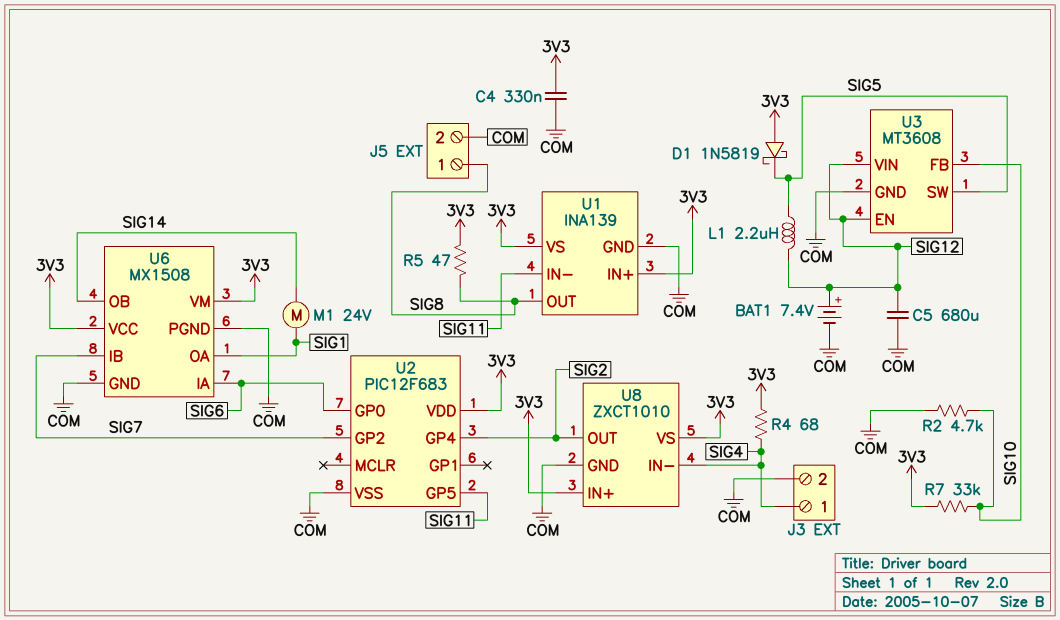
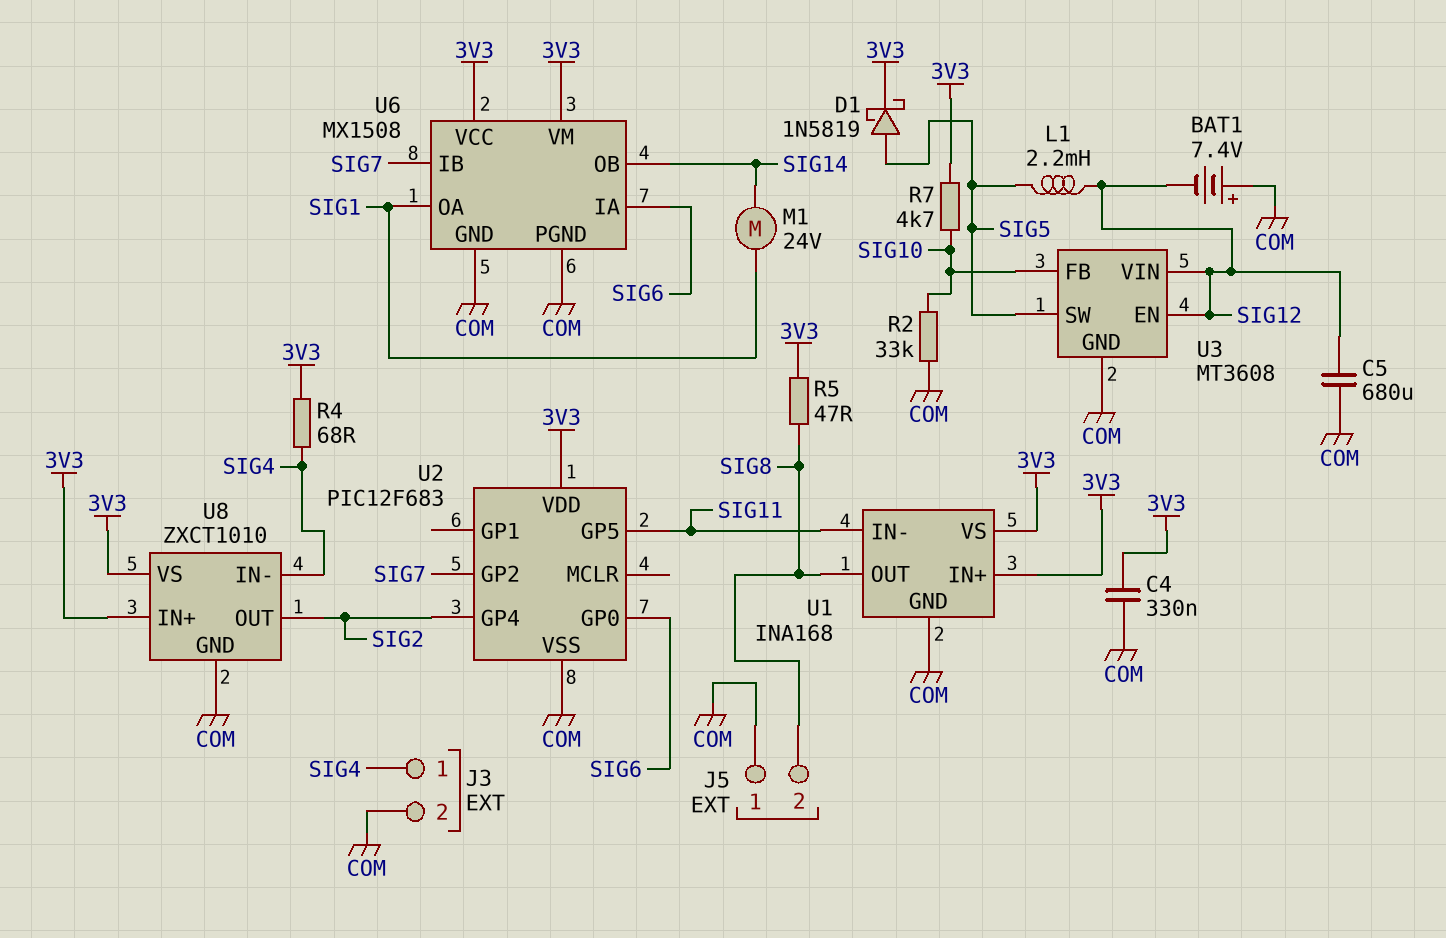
BAT1: 7.4V (plus SIG12, minus COM) -> 7.4V (plus COM, minus SIG12)
D1: schottky 1N5819 (A 3V3, K SIG5) -> schottky 1N5819 (A SIG5, K 3V3)
J5 pin 1: SIG8 -> COM
J5 pin 2: COM -> SIG8
L1: 2.2uH (SIG5, SIG12) -> 2.2mH (SIG5, SIG12)
R2: 4.7k (COM, SIG10) -> 33k (COM, SIG10)
R7: 33k (3V3, SIG10) -> 4.7k (3V3, SIG10)
U1: INA139 -> INA168

